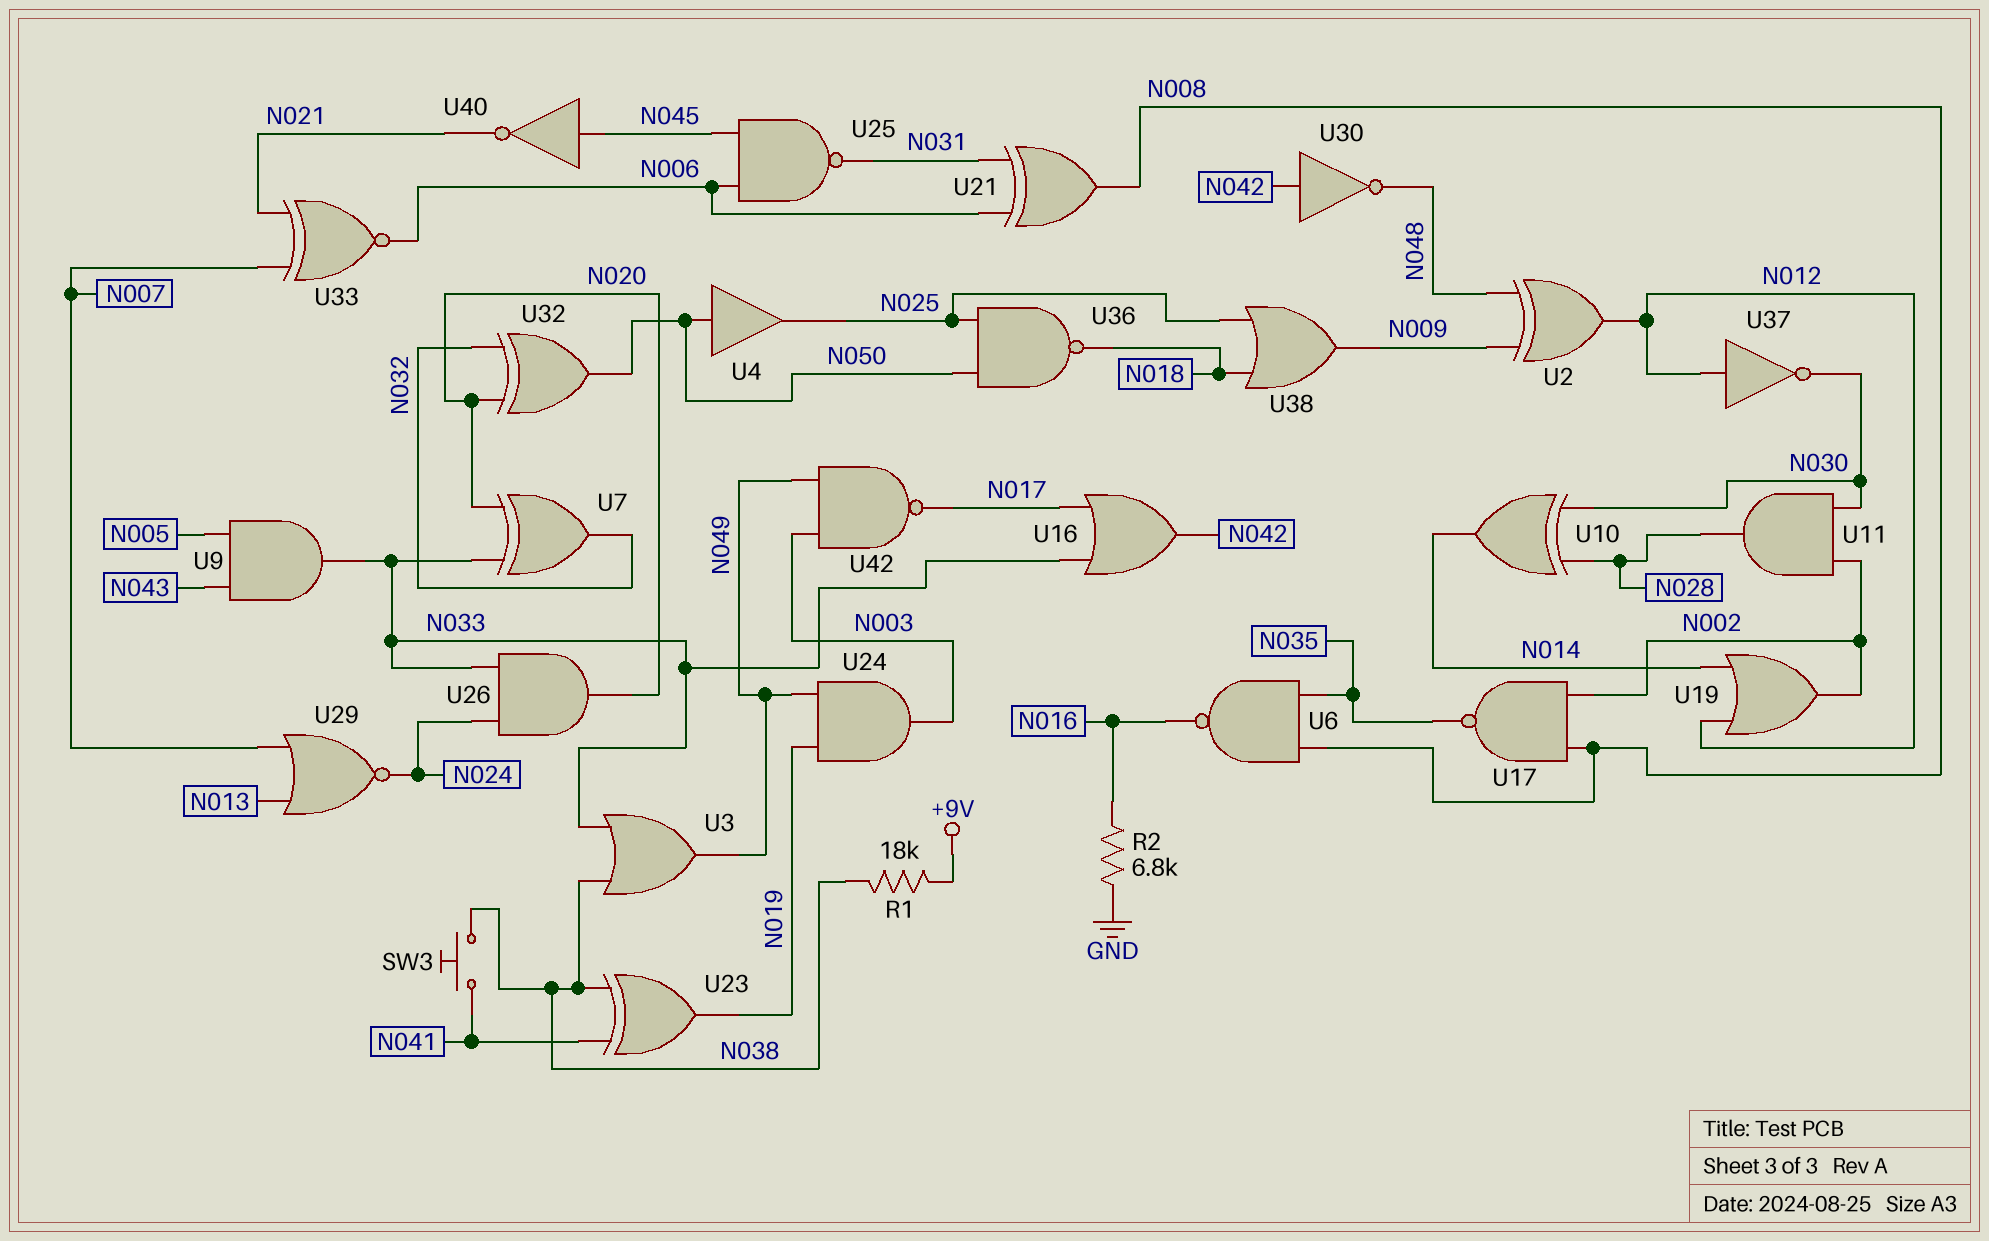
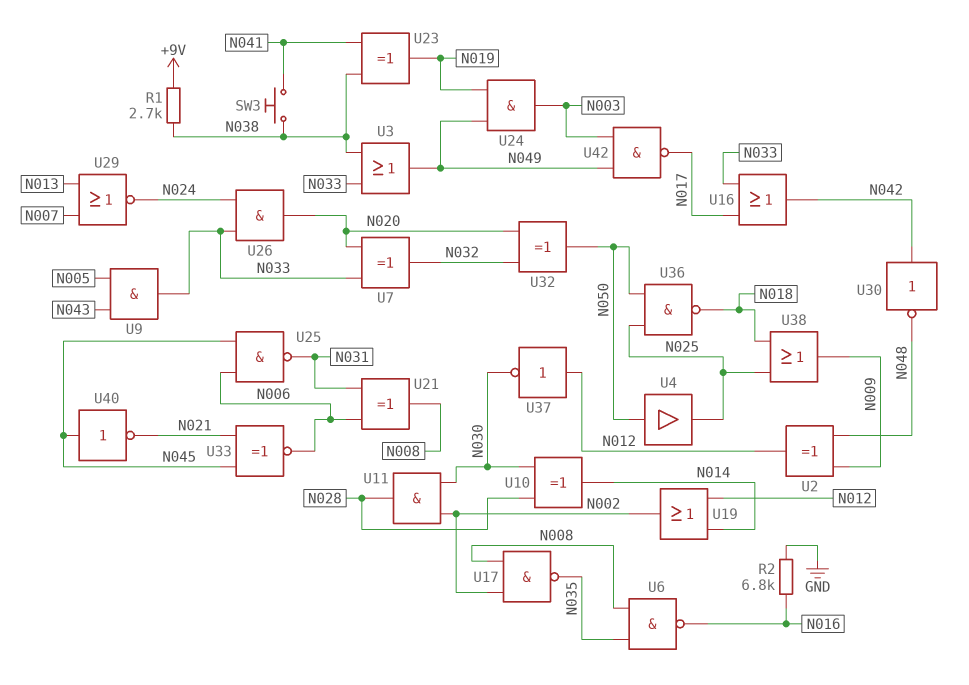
R1: 18k (+9V, N038) -> 2.7k (+9V, N038)
U33: XNOR (in N007, in N021, out N006) -> XNOR (in N021, in N045, out N006)

